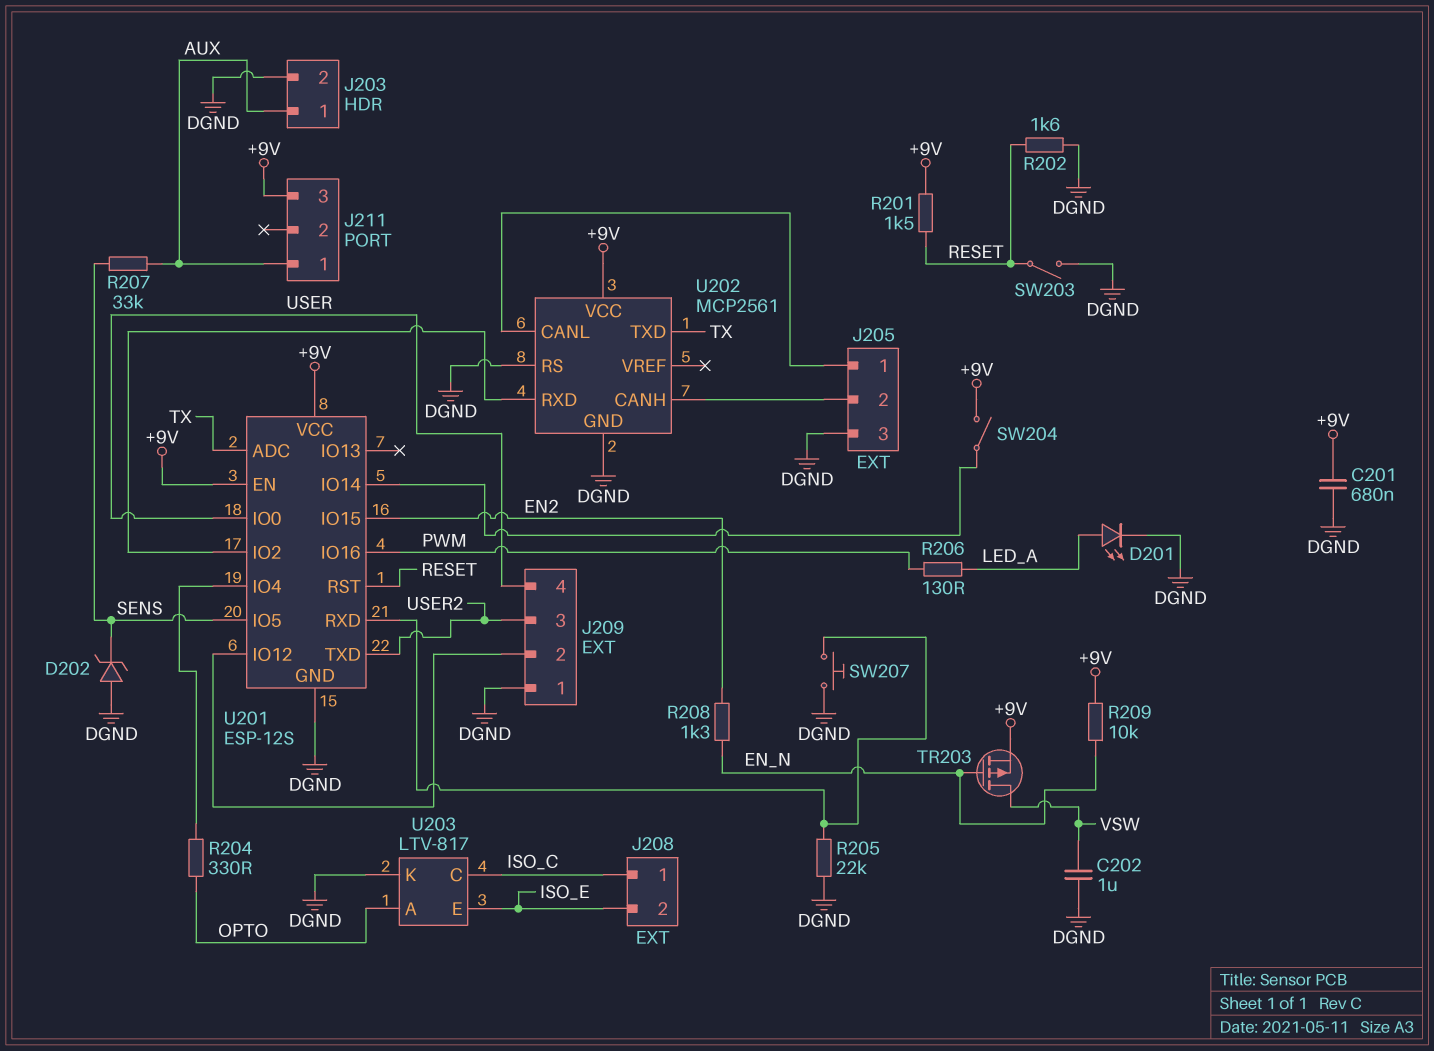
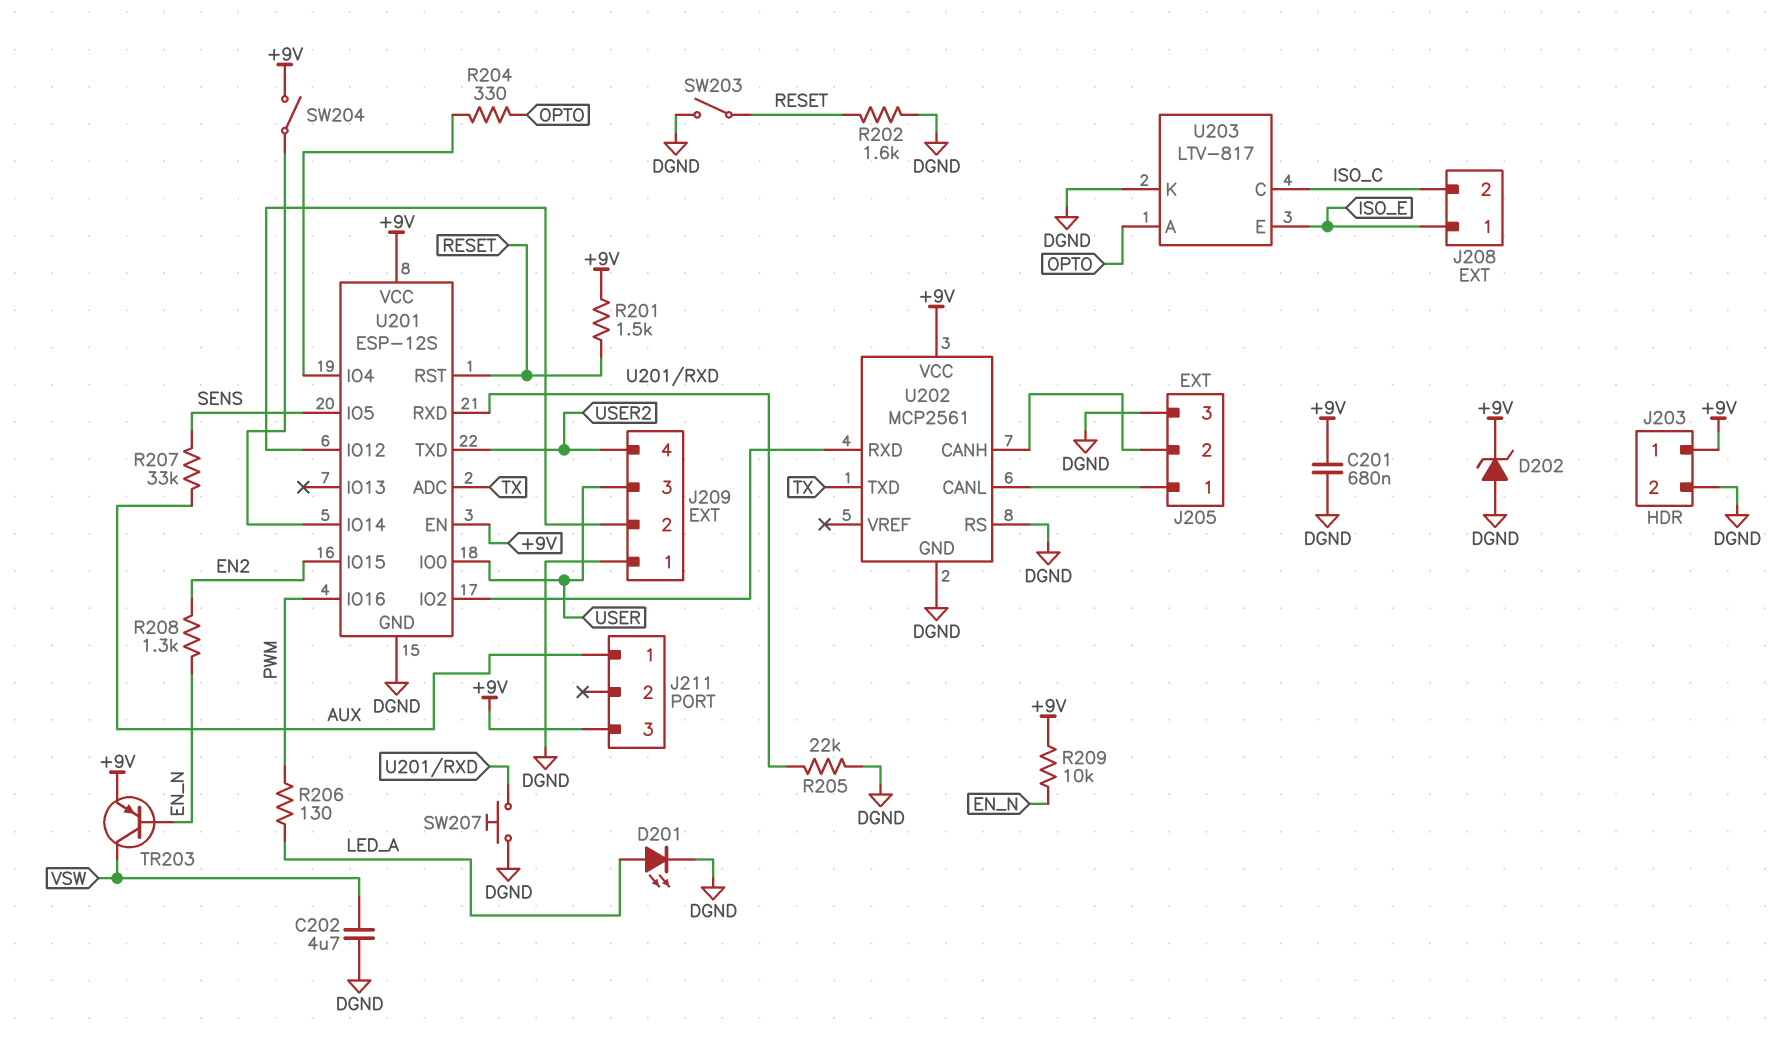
C202: 1uF (DGND, VSW) -> 4.7uF (DGND, VSW)
D202: zener (A DGND, K SENS) -> zener (A DGND, K +9V)
J203 pin 1: AUX -> +9V
J208 pin 1: ISO_C -> ISO_E
J208 pin 2: ISO_E -> ISO_C
J209 pin 3: USER2 -> USER
J209 pin 4: USER -> USER2
TR203: PMOS (G EN_N, D VSW, S +9V) -> PNP (B EN_N, C VSW, E +9V)

